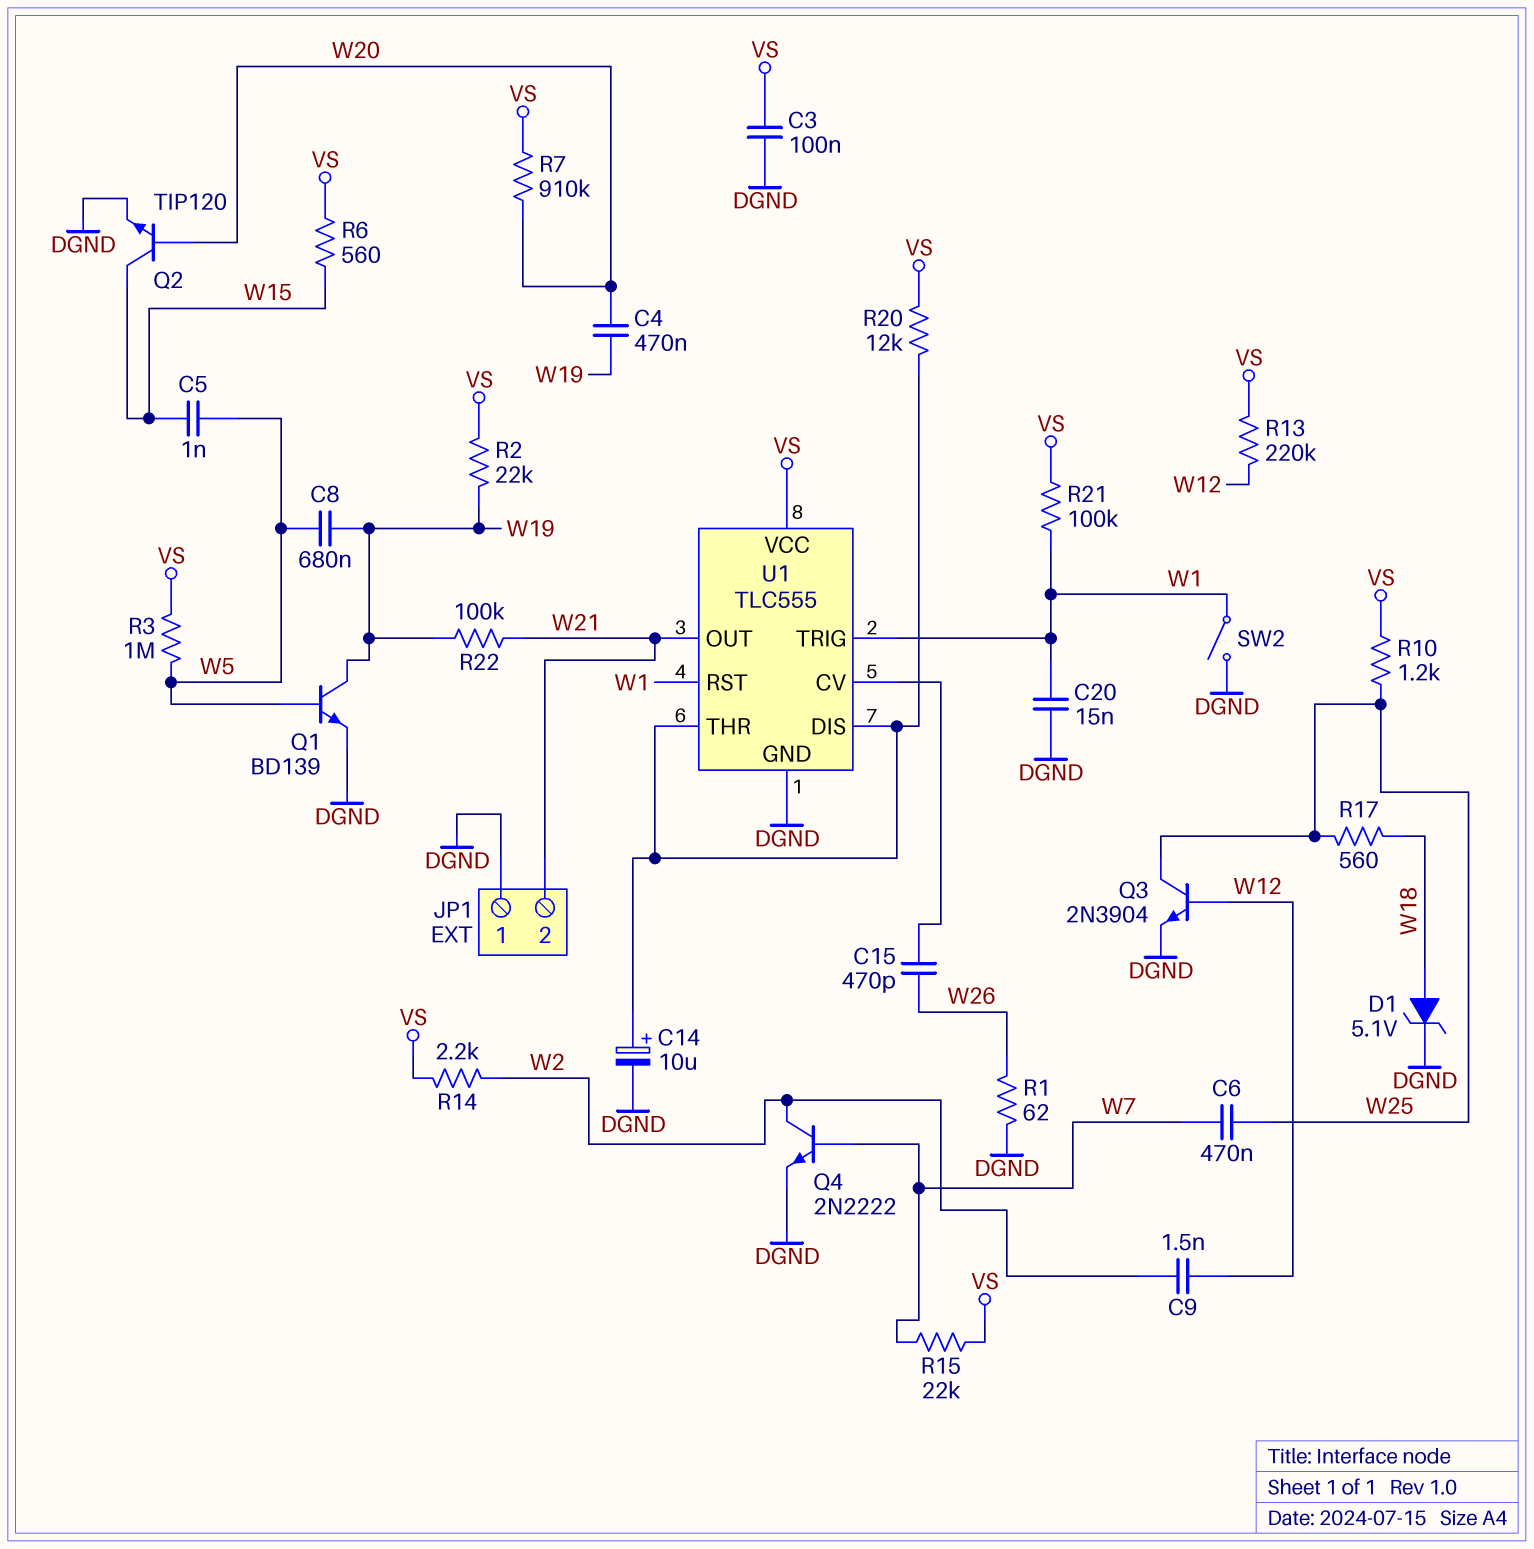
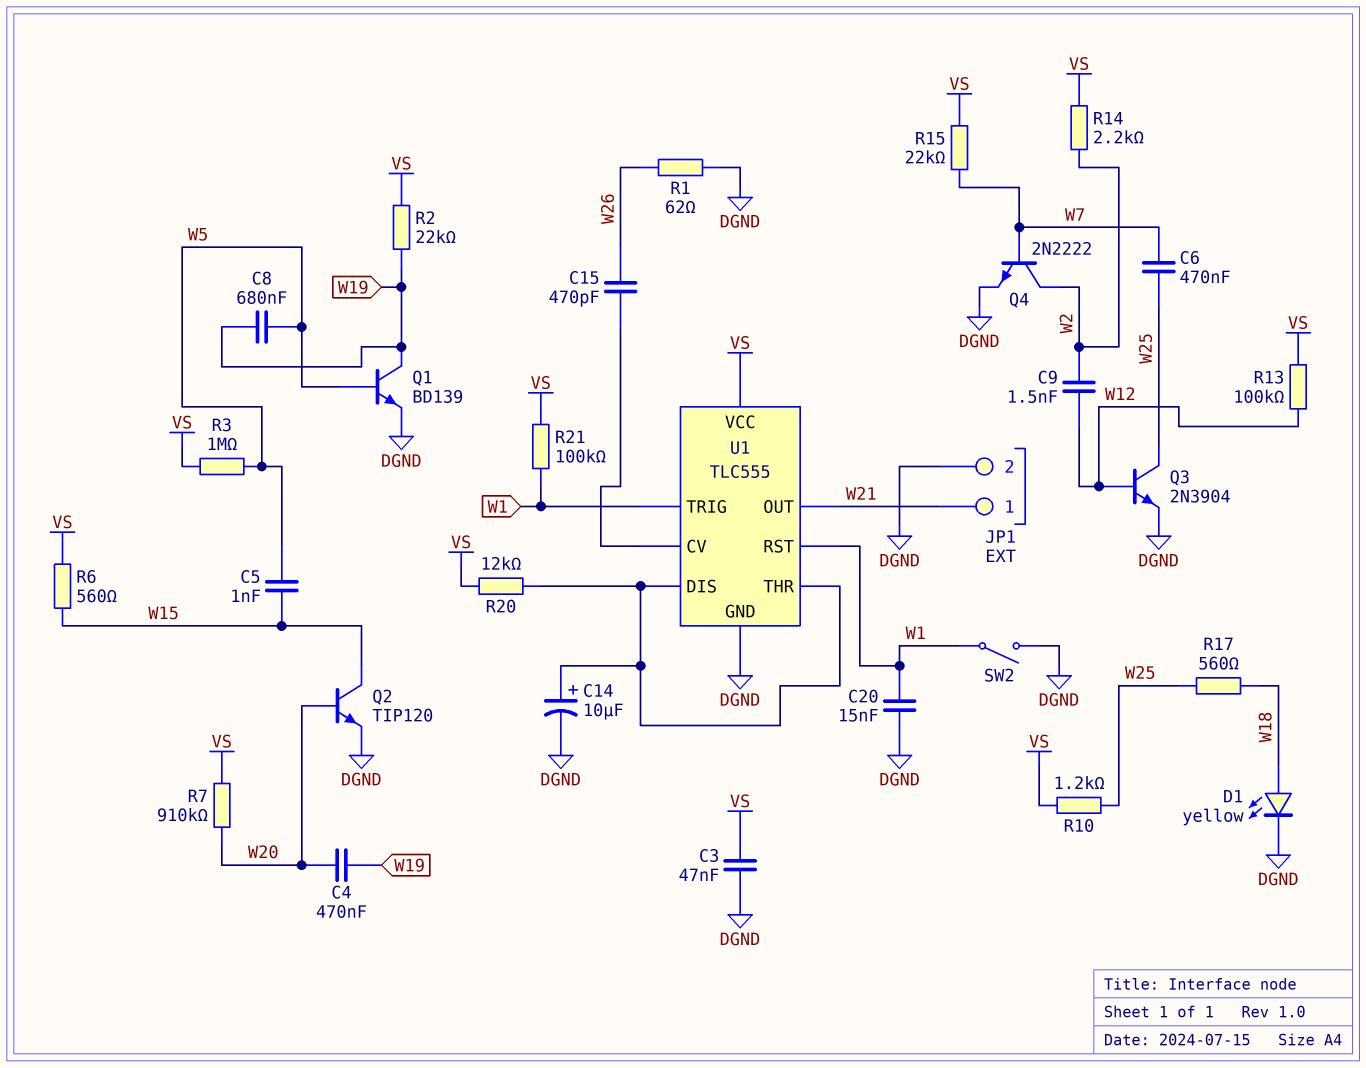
C3: 100nF (DGND, VS) -> 47nF (DGND, VS)
D1: zener 5.1V (A W18, K DGND) -> LED yellow (A W18, K DGND)
JP1 pin 1: DGND -> W21
JP1 pin 2: W21 -> DGND
R13: 220k (VS, W12) -> 100k (VS, W12)
R22: 100k (W19, W21) -> none

